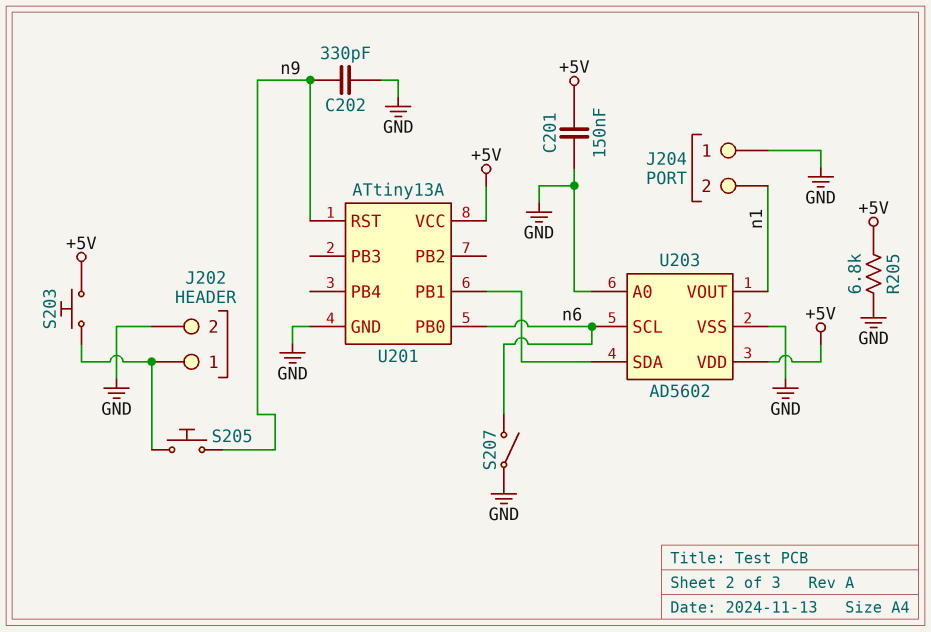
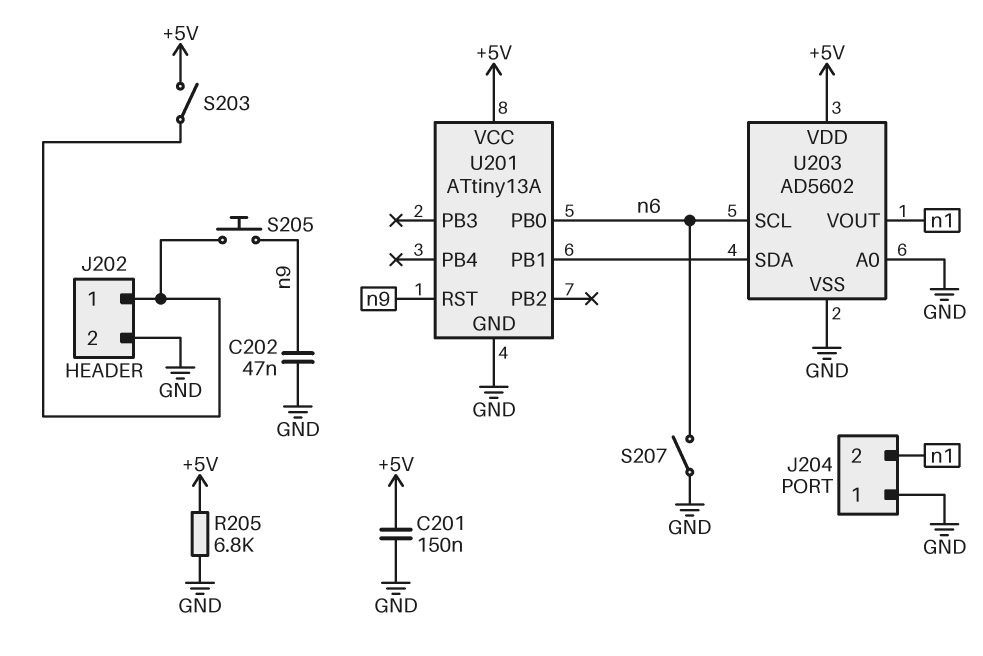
C202: 330pF (GND, n9) -> 47nF (GND, n9)
S203: button (+5V, J202/1) -> switch (+5V, J202/1)

